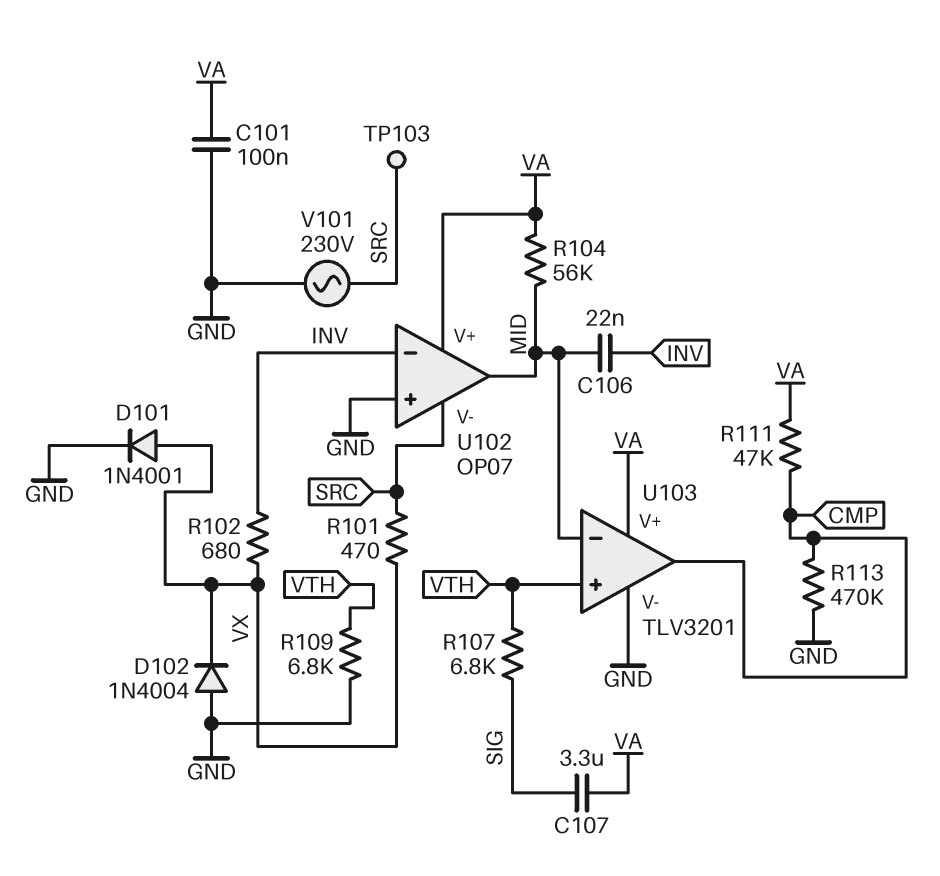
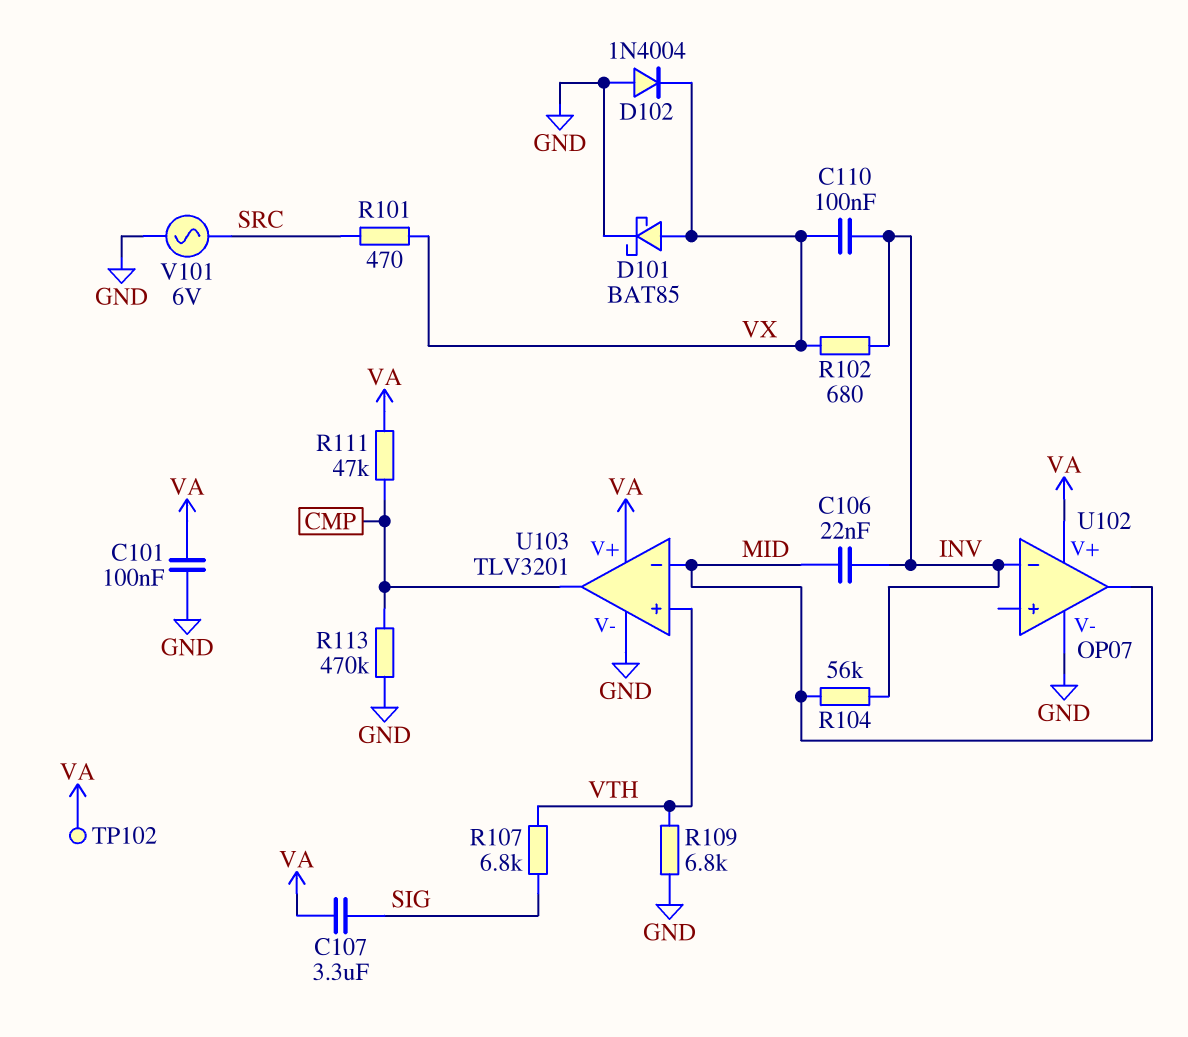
C110: none -> 100nF (INV, VX)
D101: diode 1N4001 (A VX, K GND) -> schottky BAT85 (A VX, K GND)
R104: 56k (MID, VA) -> 56k (INV, MID)
TP102: none -> test point (VA)
TP103: test point (SRC) -> none
U102 pin V-: SRC -> GND
U102 pin in+: GND -> none
V101: AC 230V (GND, SRC) -> AC 6V (GND, SRC)

